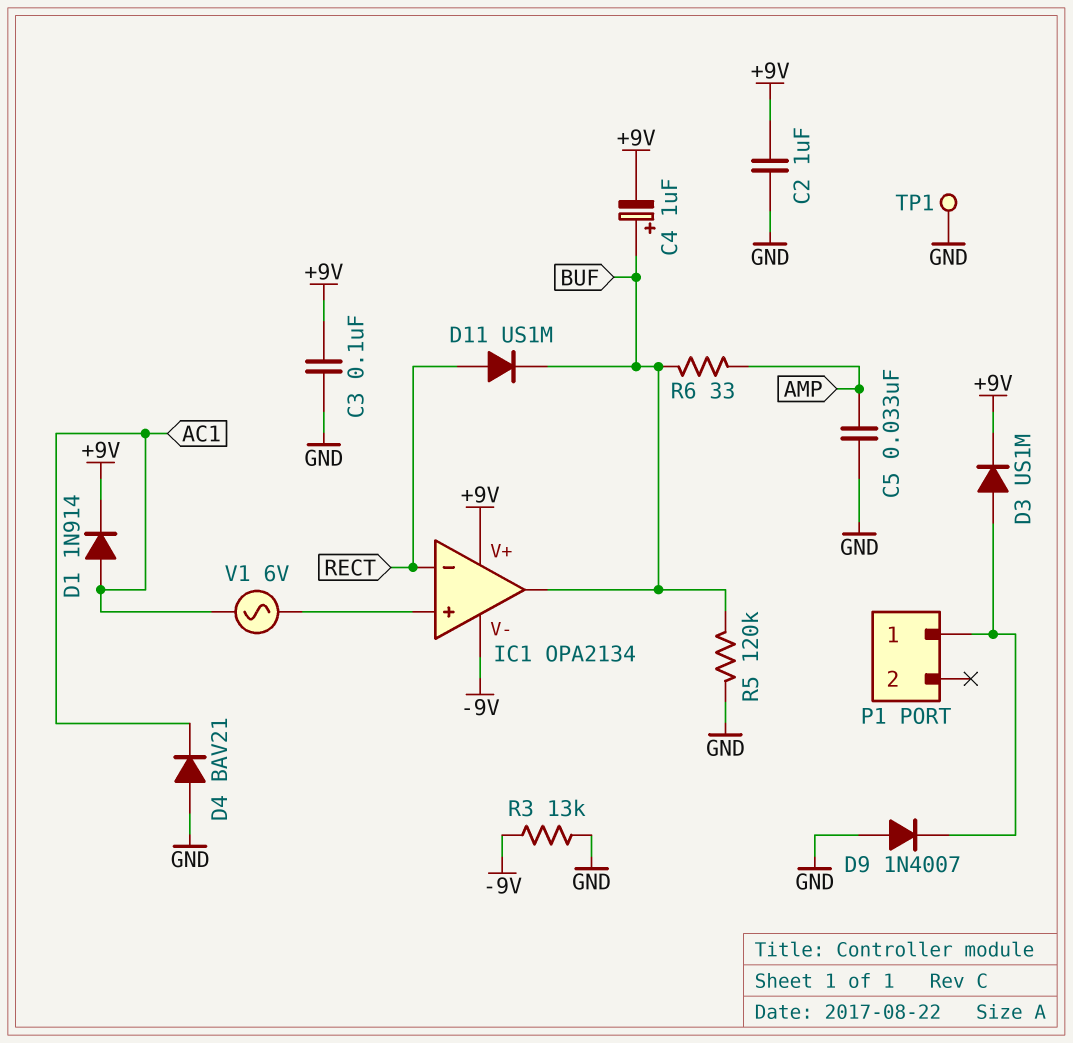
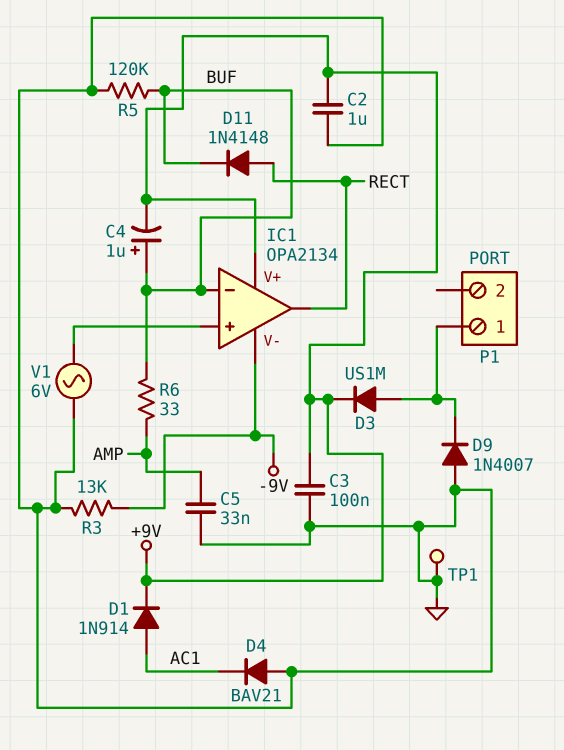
D11: diode US1M (A RECT, K BUF) -> diode 1N4148 (A RECT, K BUF)
IC1 pin in-: RECT -> BUF
IC1 pin out: BUF -> RECT
V1: AC 6V (AC1, IC1/in+) -> AC 6V (GND, IC1/in+)

